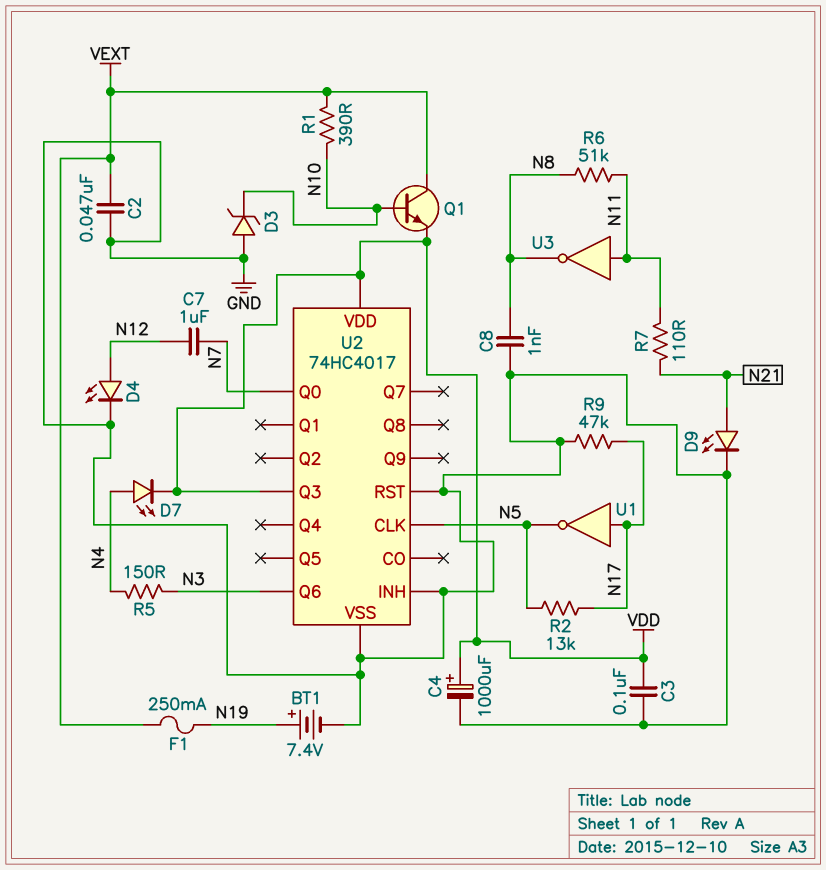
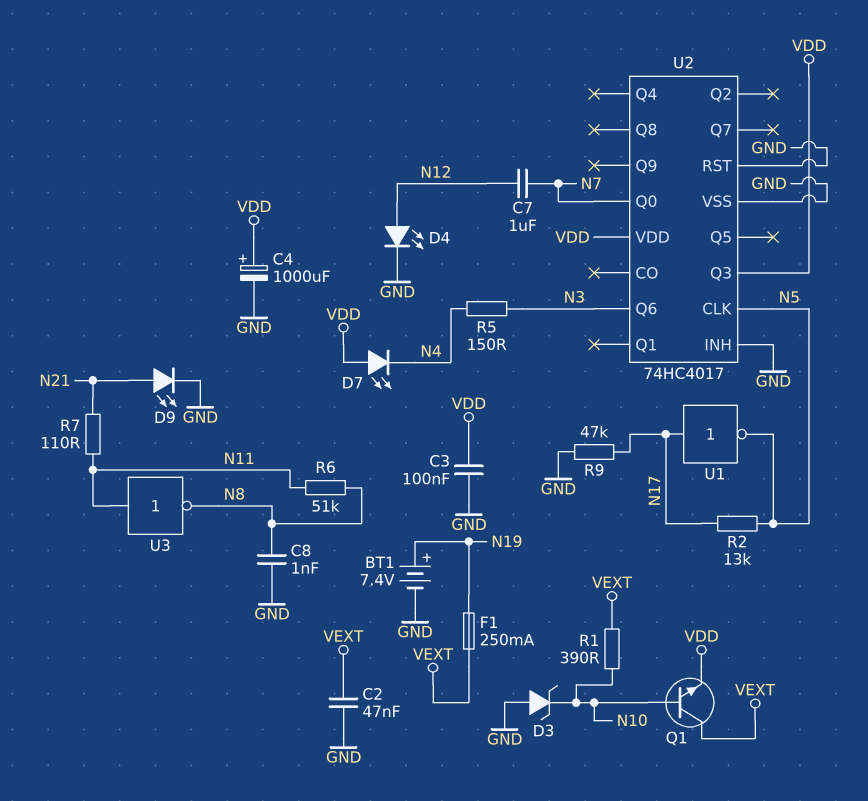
D7: LED (A N4, K VDD) -> LED (A VDD, K N4)

